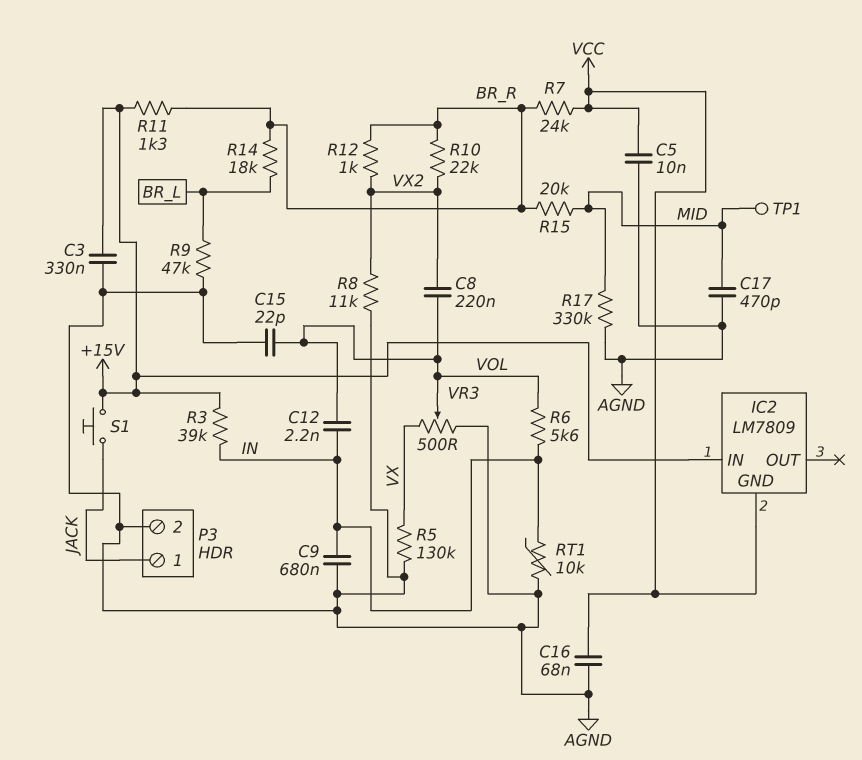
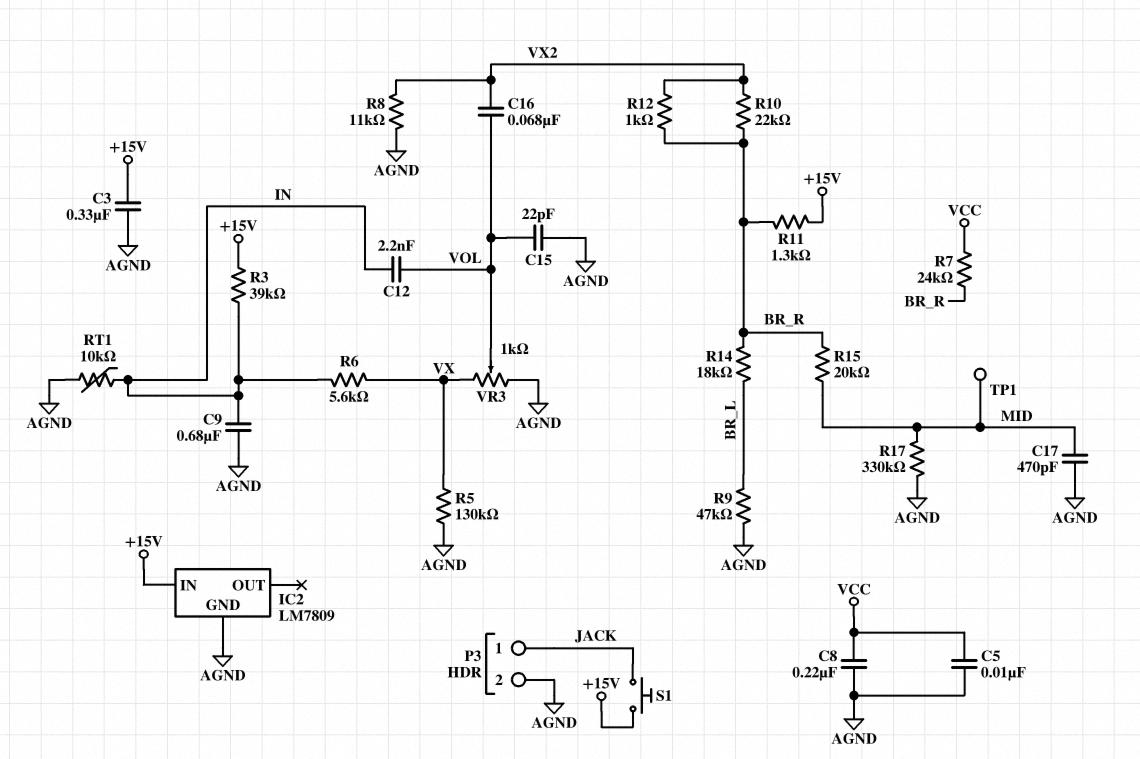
C8: 220nF (VOL, VX2) -> 220nF (AGND, VCC)
C16: 68nF (AGND, VCC) -> 68nF (VOL, VX2)
IC2 pin GND: VCC -> AGND
R6: 5.6k (IN, VOL) -> 5.6k (IN, VX)
VR3: 500 (AGND, VX, wiper VOL) -> 1k (AGND, VX, wiper VOL)

